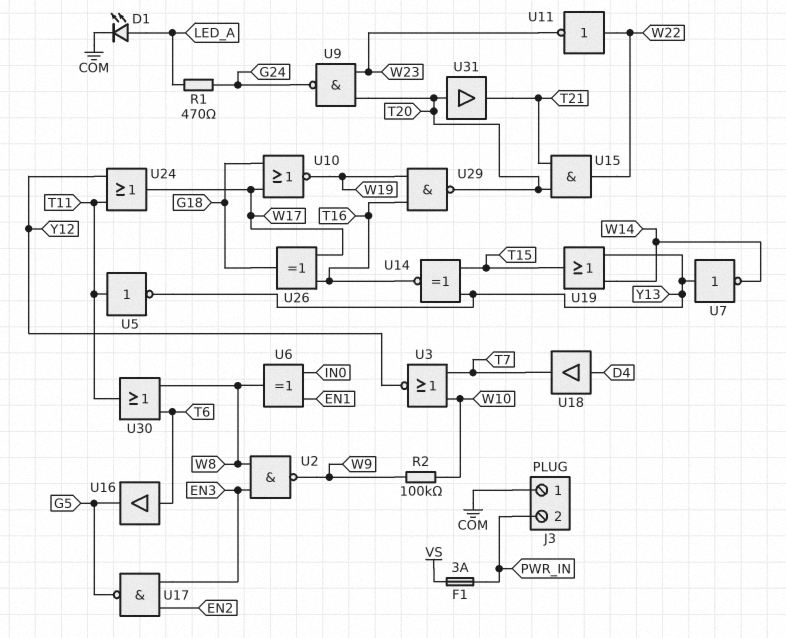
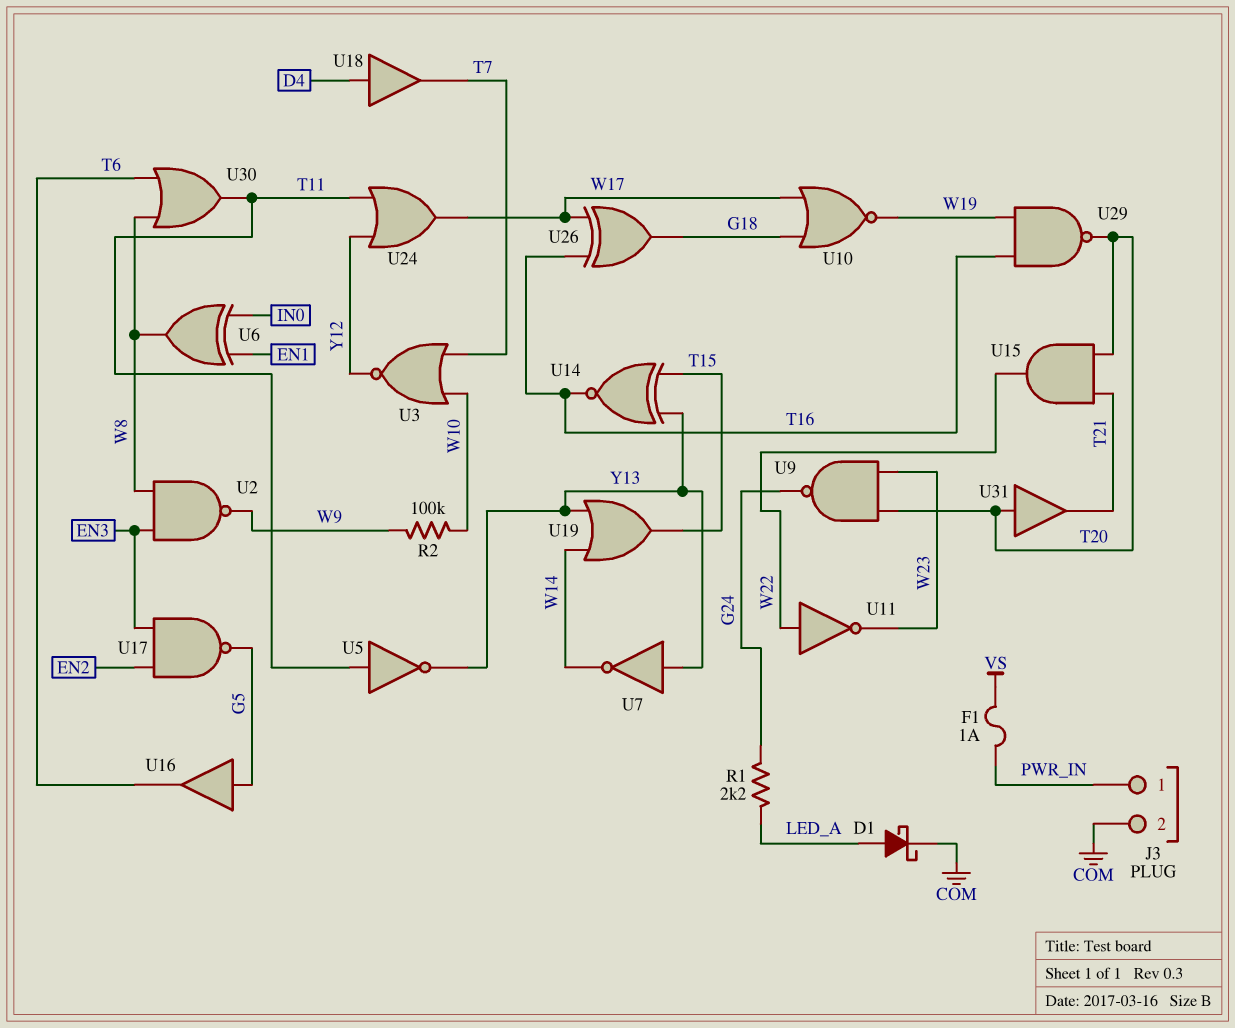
D1: LED (A LED_A, K COM) -> schottky (A LED_A, K COM)
F1: 3A (PWR_IN, VS) -> 1A (PWR_IN, VS)
J3 pin 1: COM -> PWR_IN
J3 pin 2: PWR_IN -> COM
R1: 470 (G24, LED_A) -> 2.2k (G24, LED_A)
U16: buffer (in T6, out G5) -> buffer (in G5, out T6)

